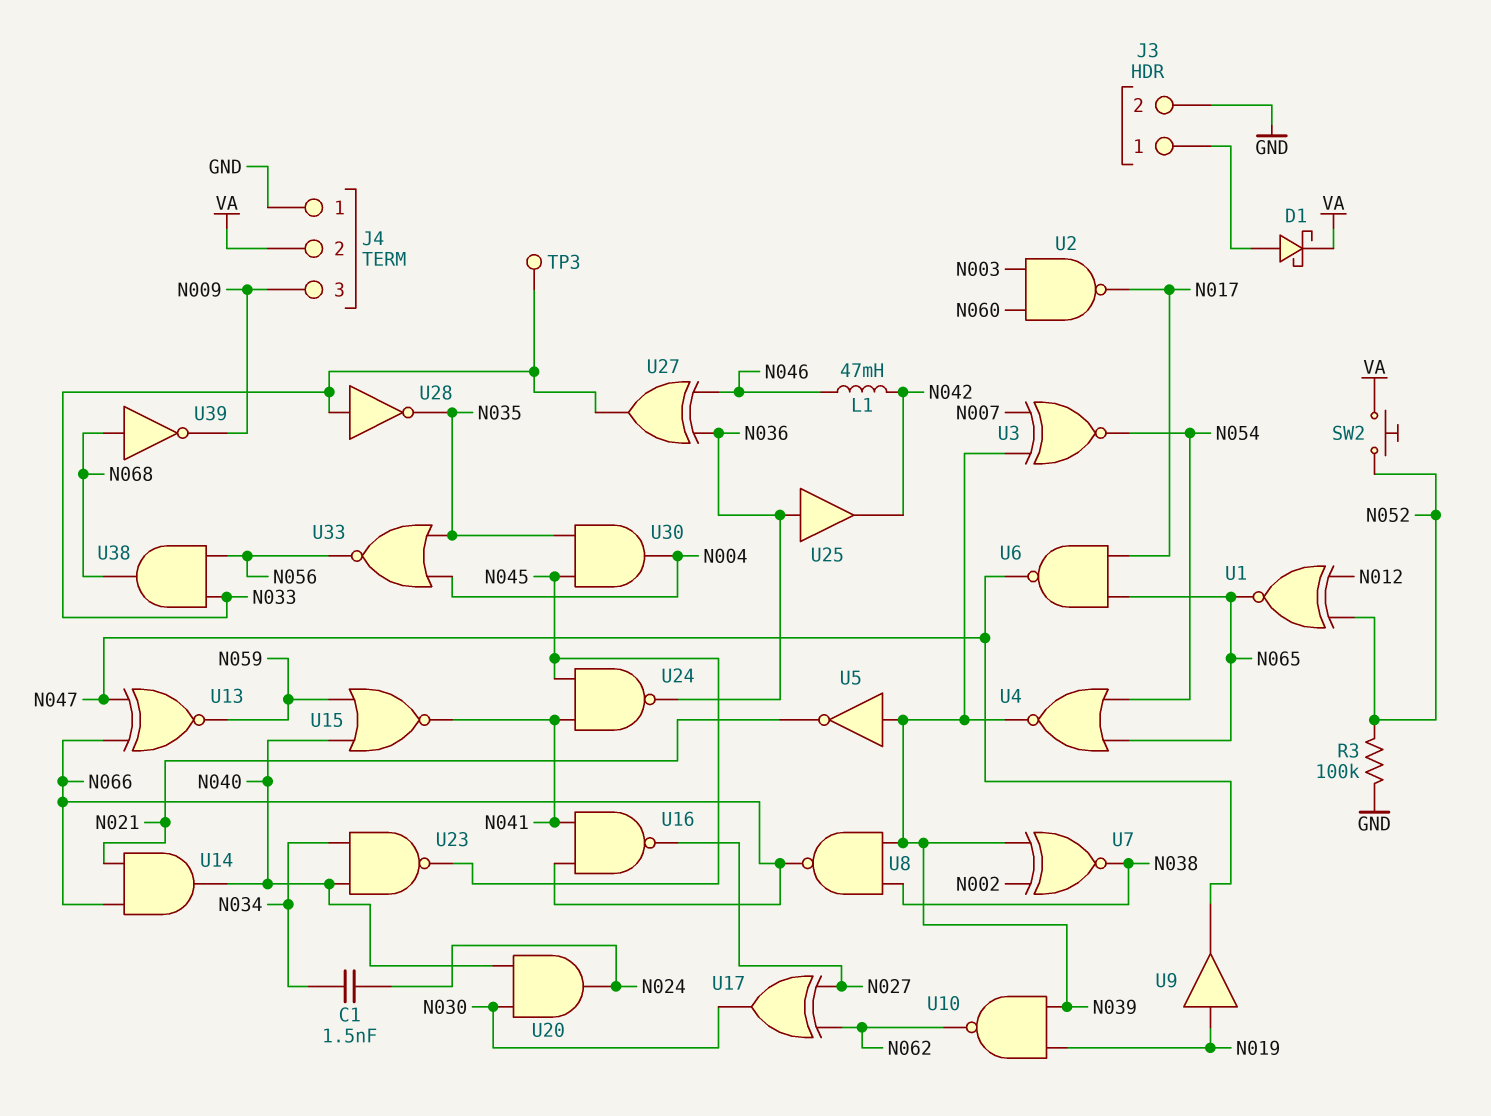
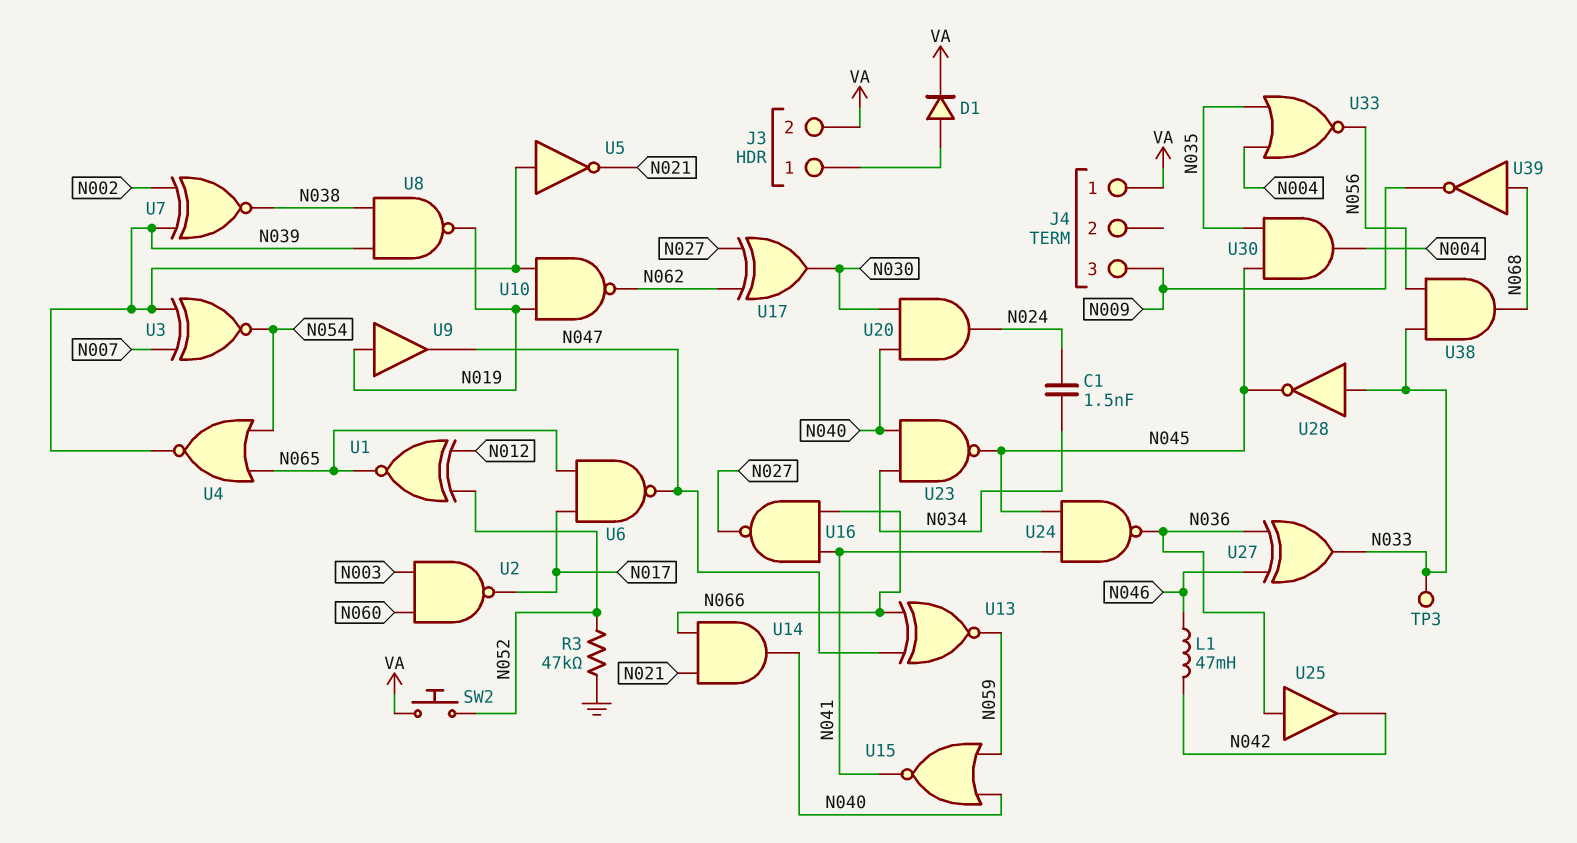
D1: schottky (A J3/1, K VA) -> diode (A J3/1, K VA)
J3 pin 2: GND -> VA
J4 pin 1: GND -> VA
J4 pin 2: VA -> none
R3: 100k (GND, N052) -> 47k (GND, N052)
U8: NAND (in N038, in N039, out N066) -> NAND (in N038, in N039, out N019)
U28: NOT (in N033, out N035) -> NOT (in N033, out N045)

